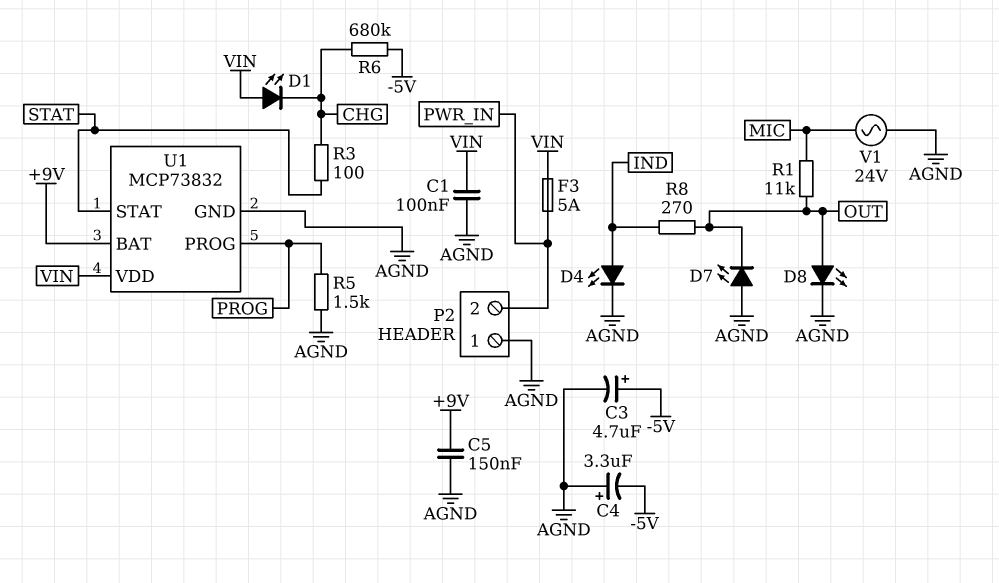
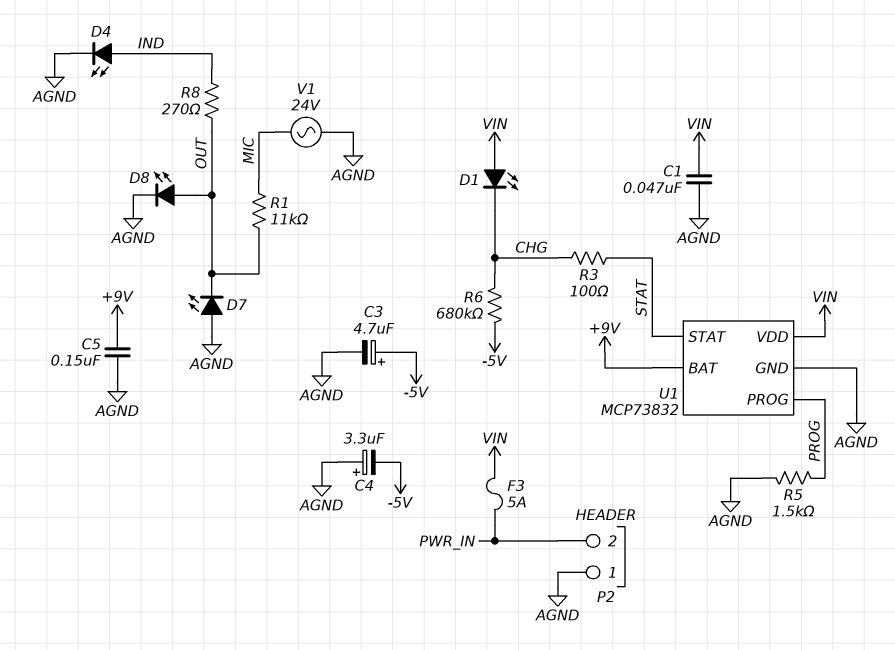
C1: 100nF (AGND, VIN) -> 47nF (AGND, VIN)

